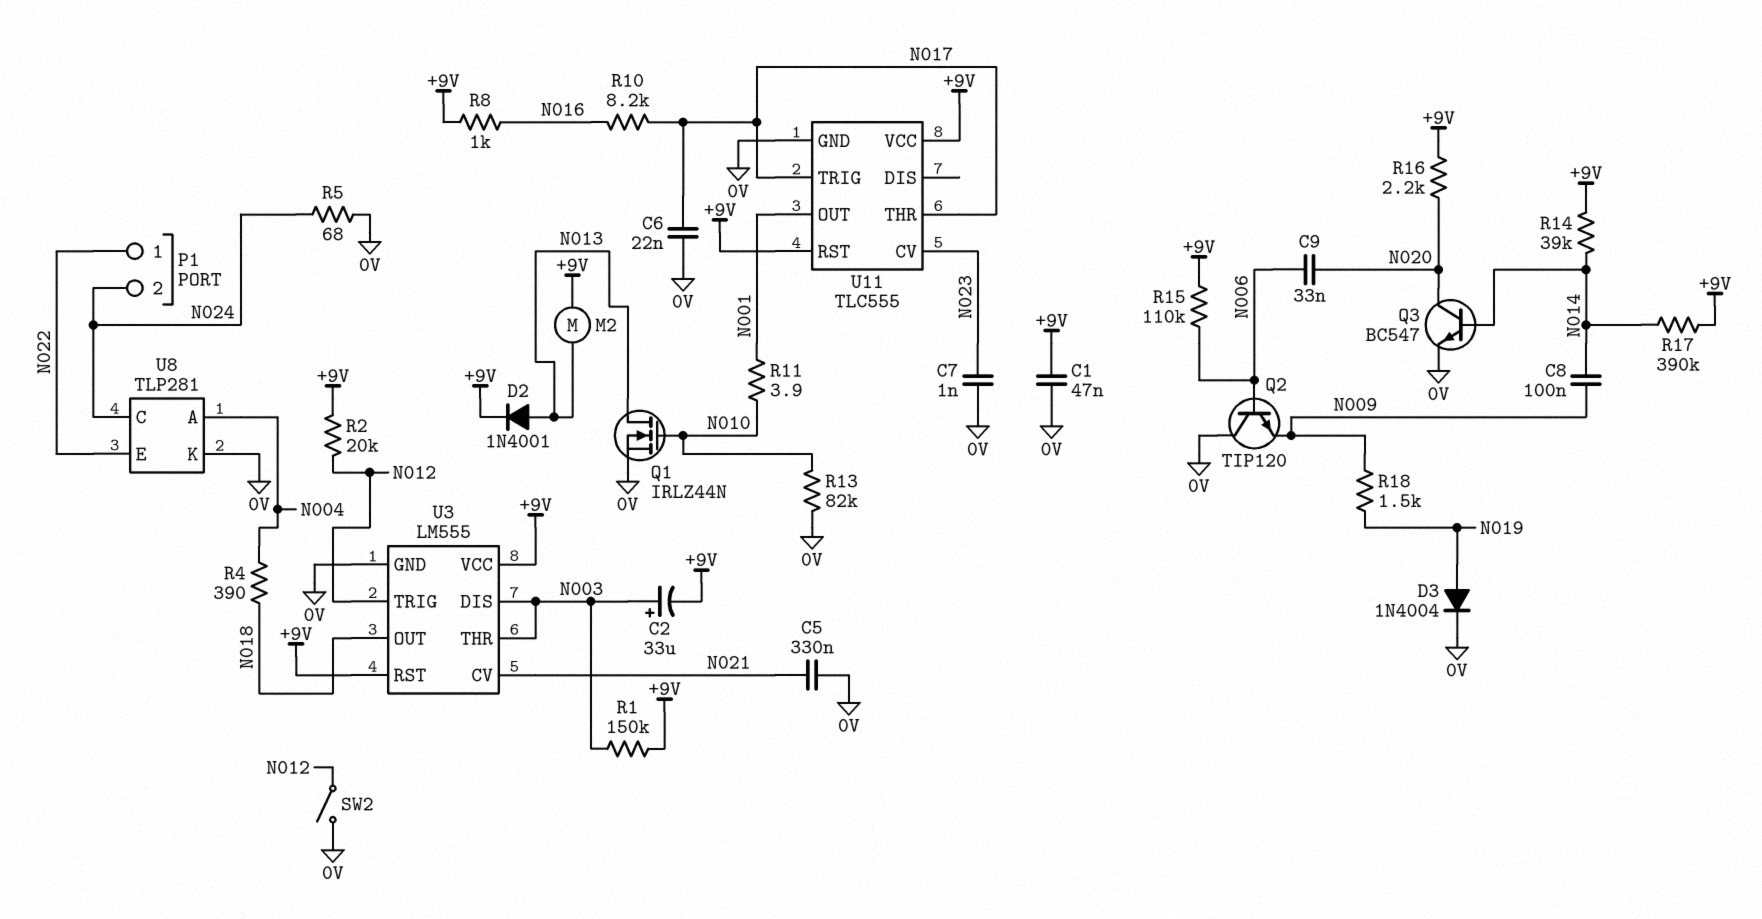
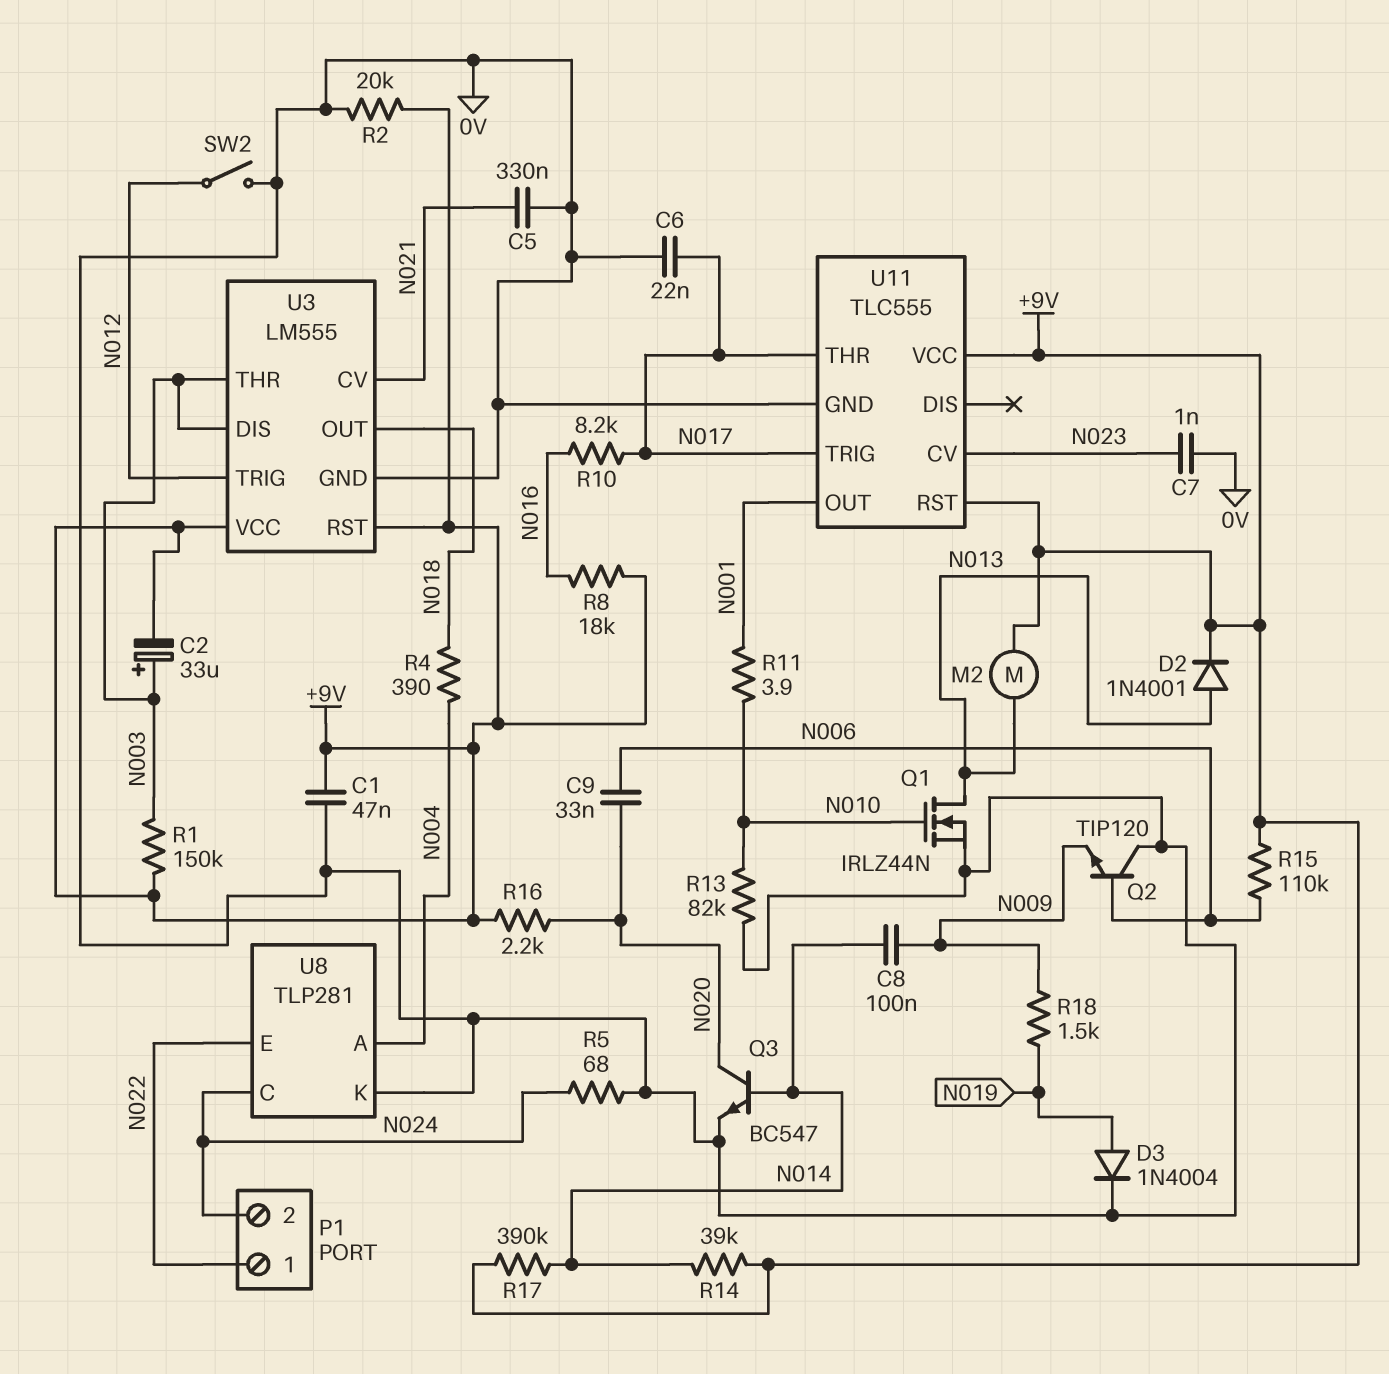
R2: 20k (+9V, N012) -> 20k (+9V, 0V)
R8: 1k (+9V, N016) -> 18k (+9V, N016)

